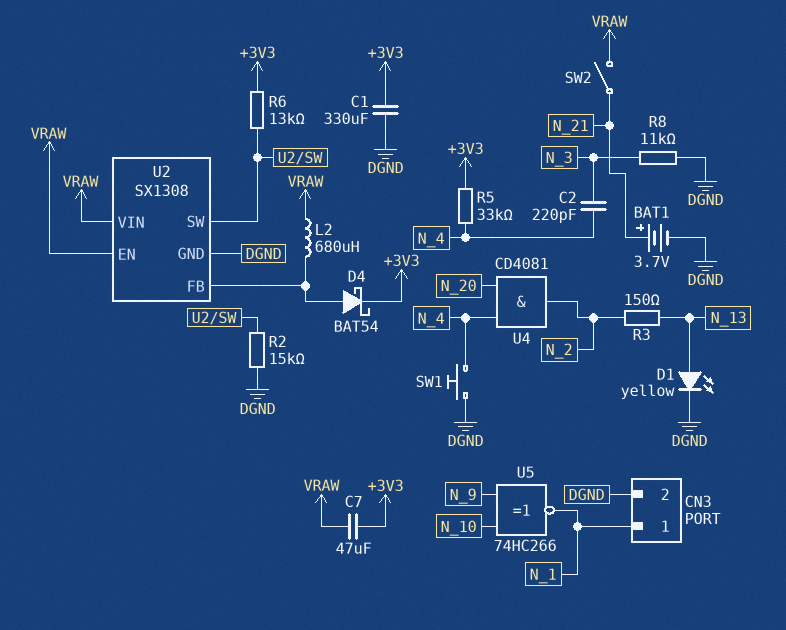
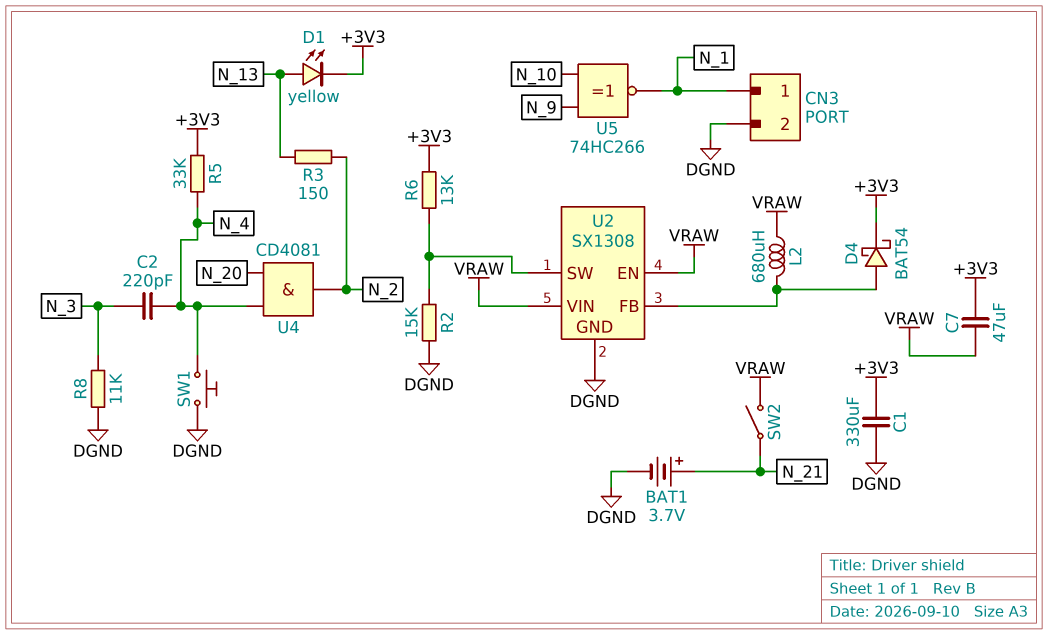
D1: LED yellow (A N_13, K DGND) -> LED yellow (A N_13, K +3V3)

